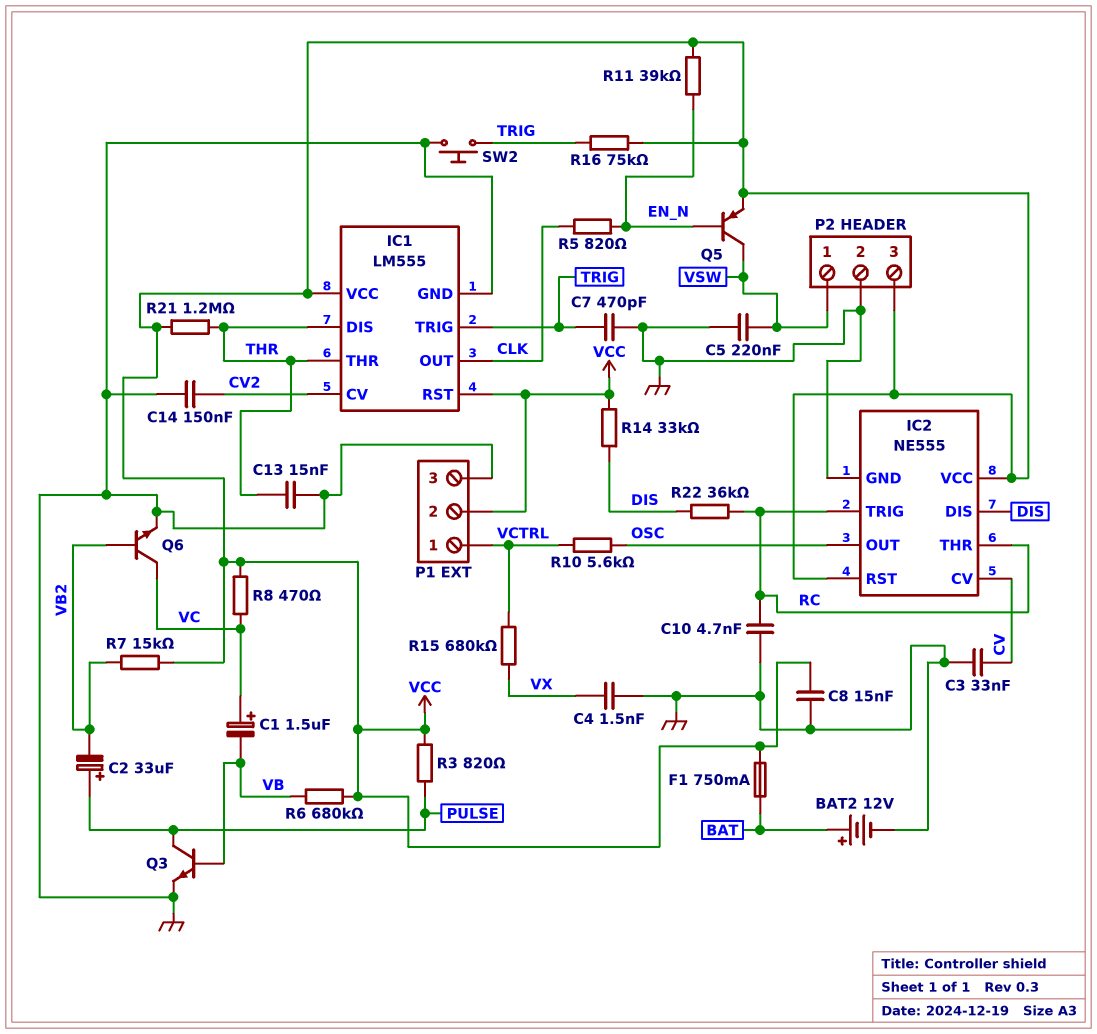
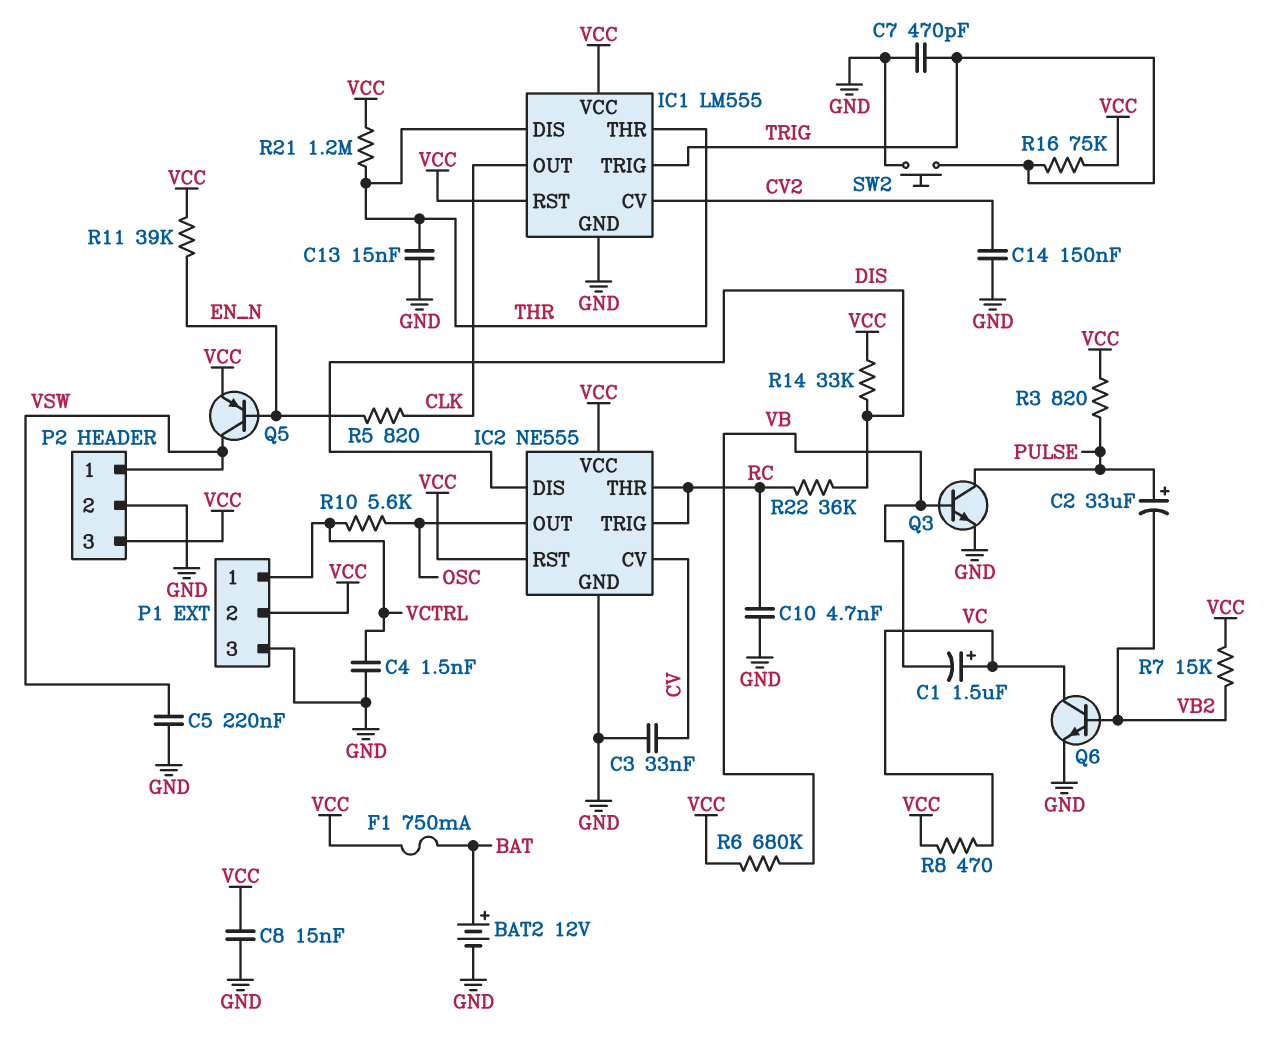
C4: 1.5nF (GND, VX) -> 1.5nF (GND, VCTRL)
R15: 680k (VCTRL, VX) -> none

